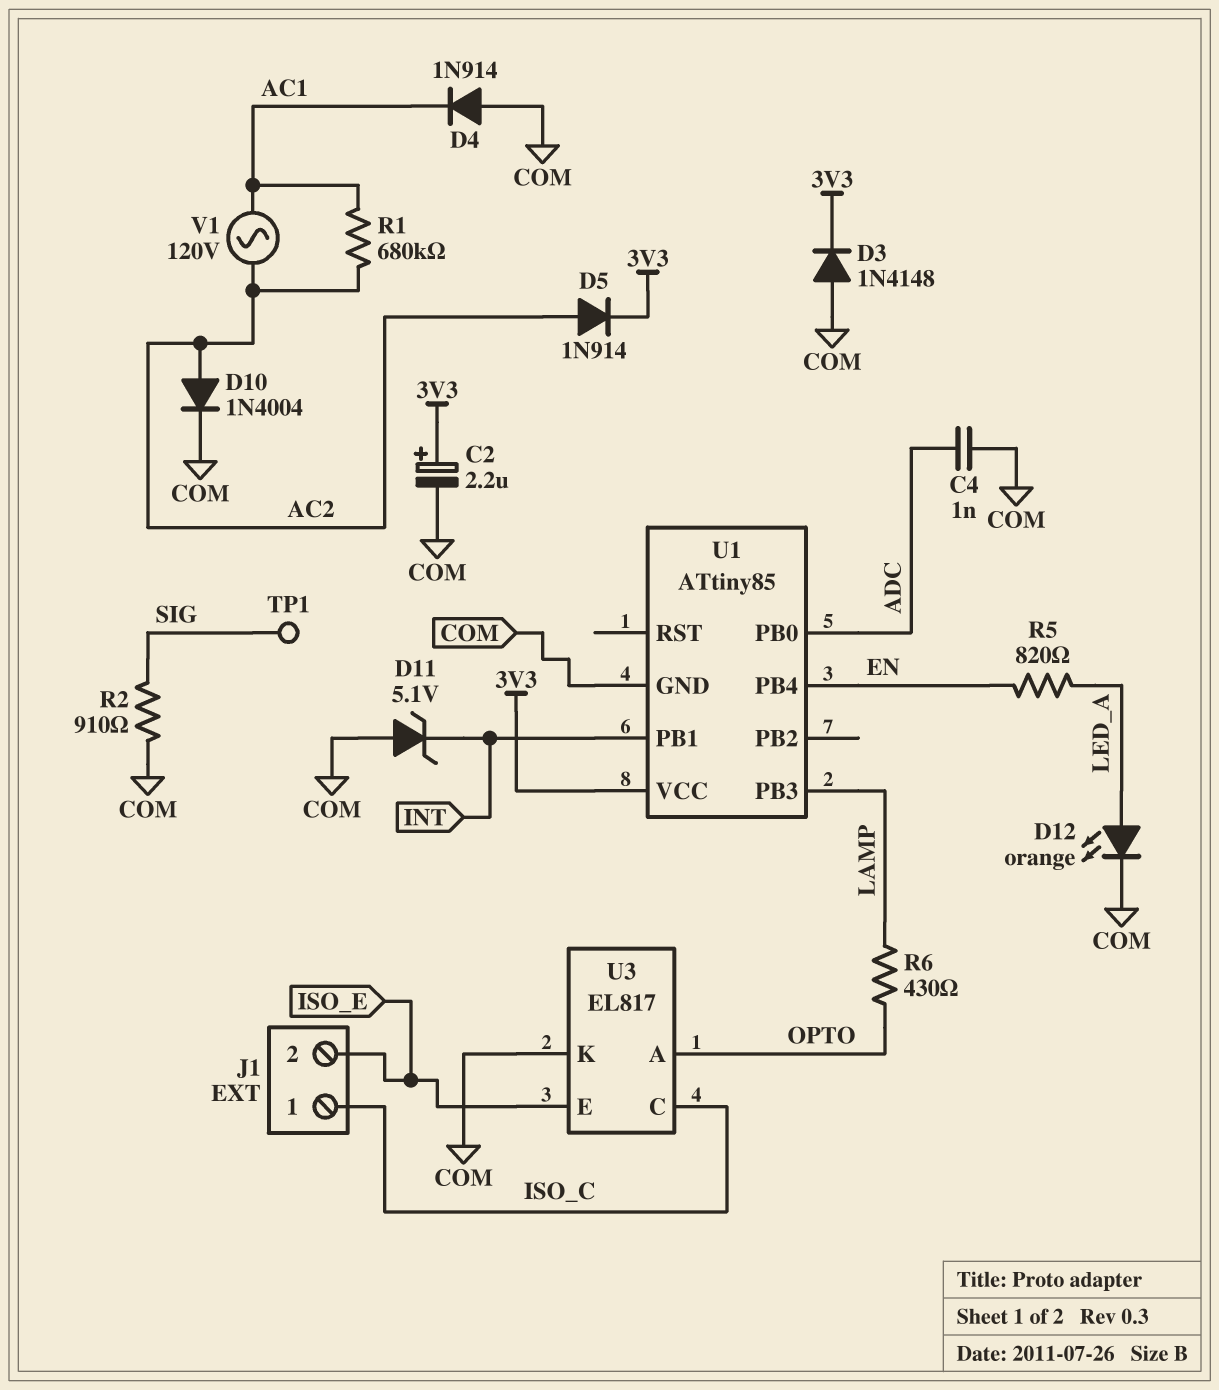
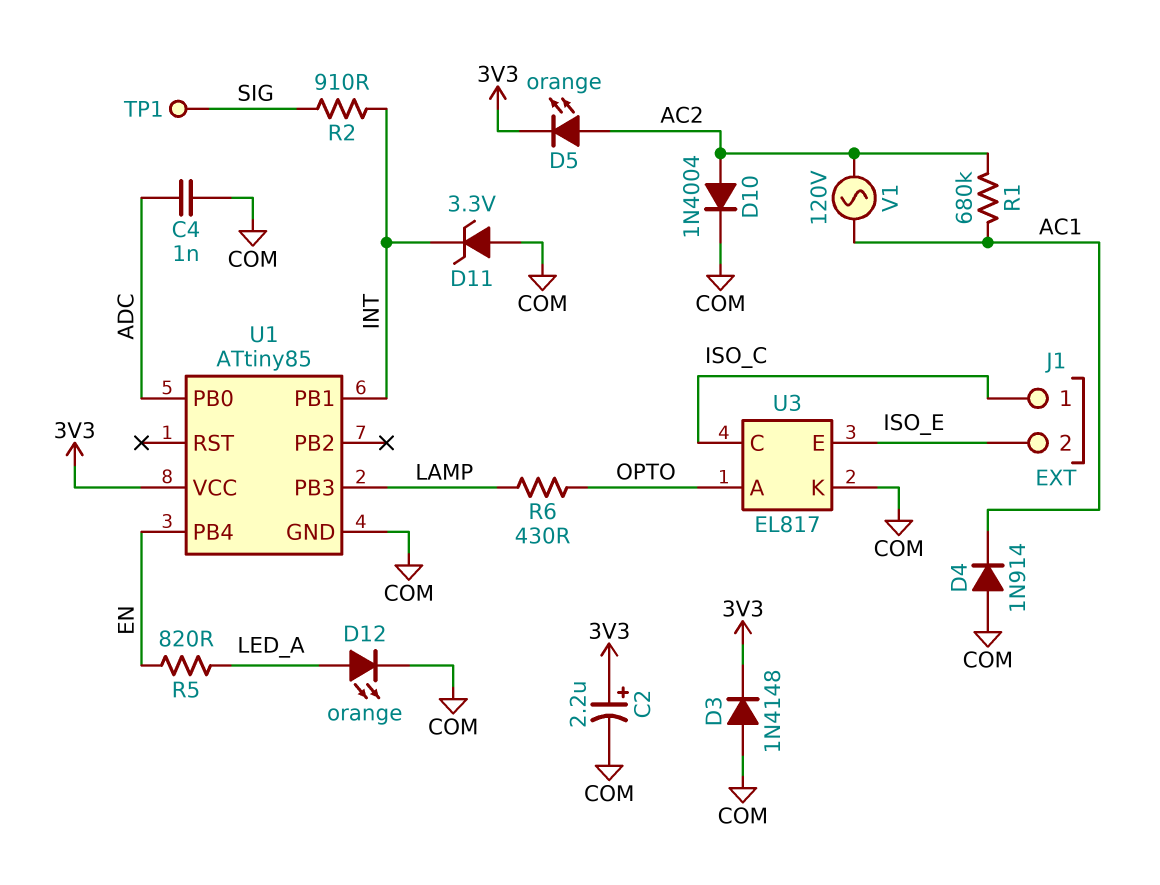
D5: diode 1N914 (A AC2, K 3V3) -> LED orange (A AC2, K 3V3)
D11: zener 5.1V (A COM, K INT) -> zener 3.3V (A COM, K INT)
R2: 910 (COM, SIG) -> 910 (INT, SIG)

